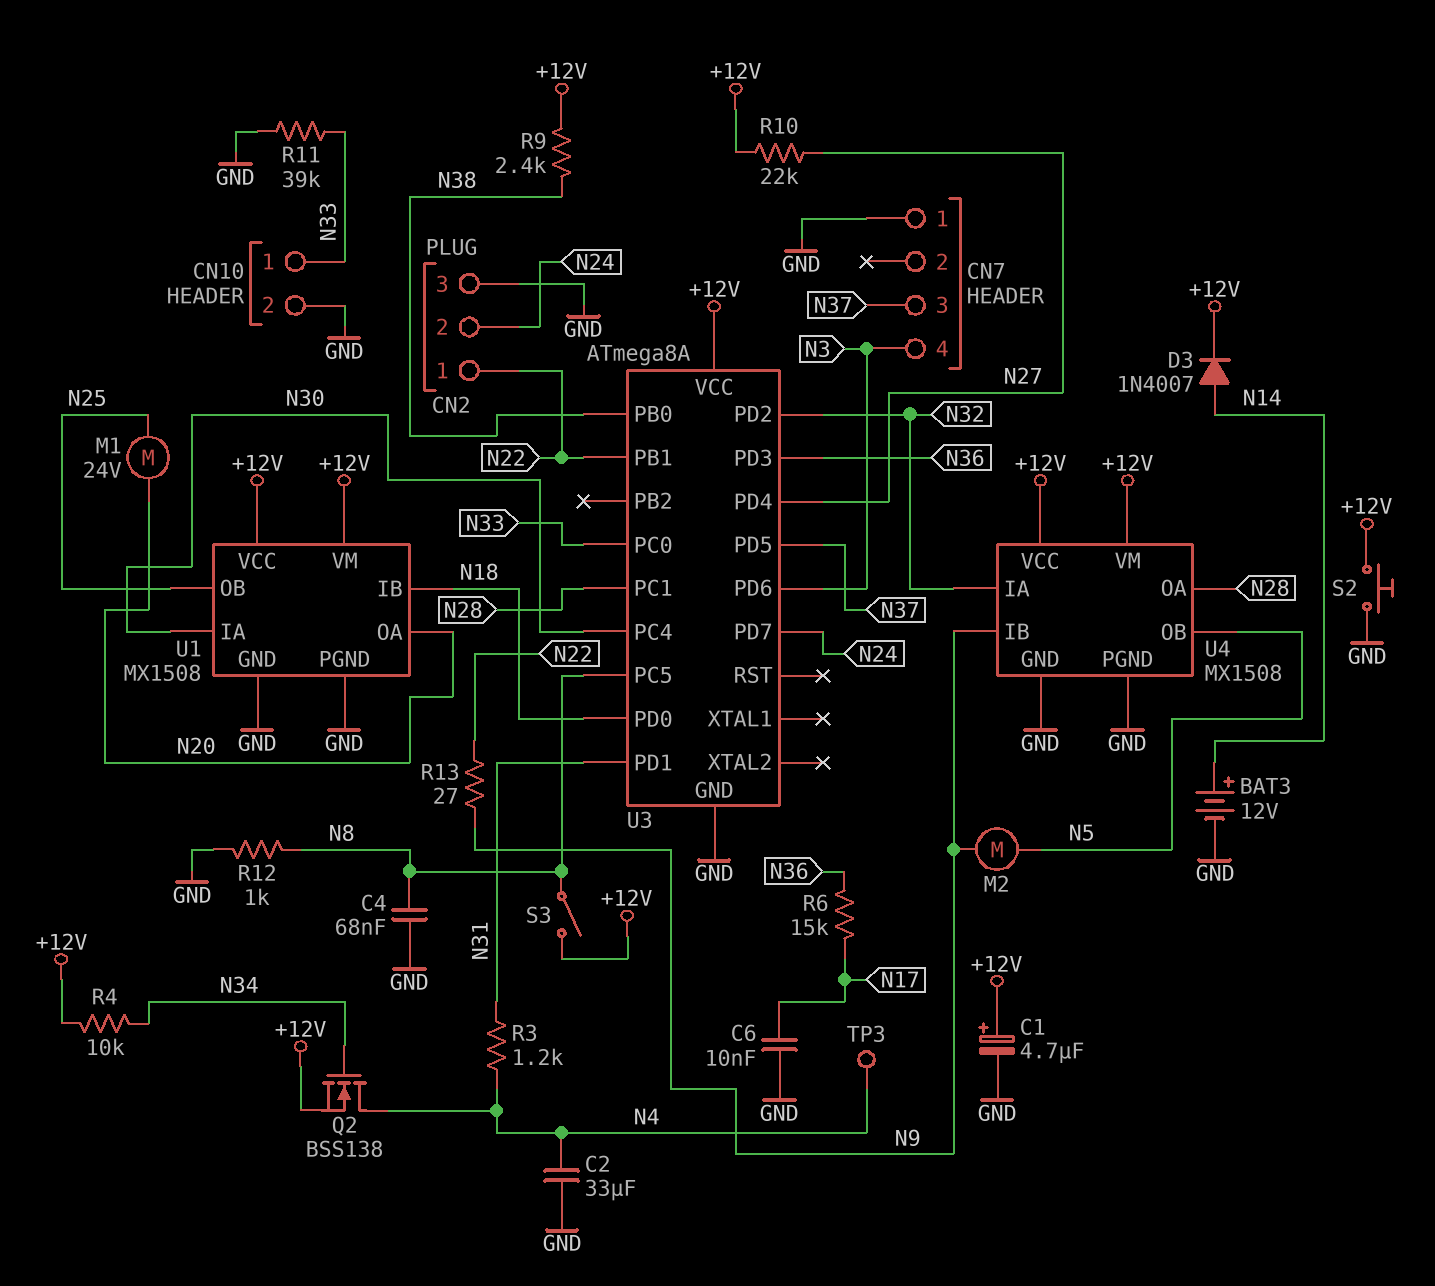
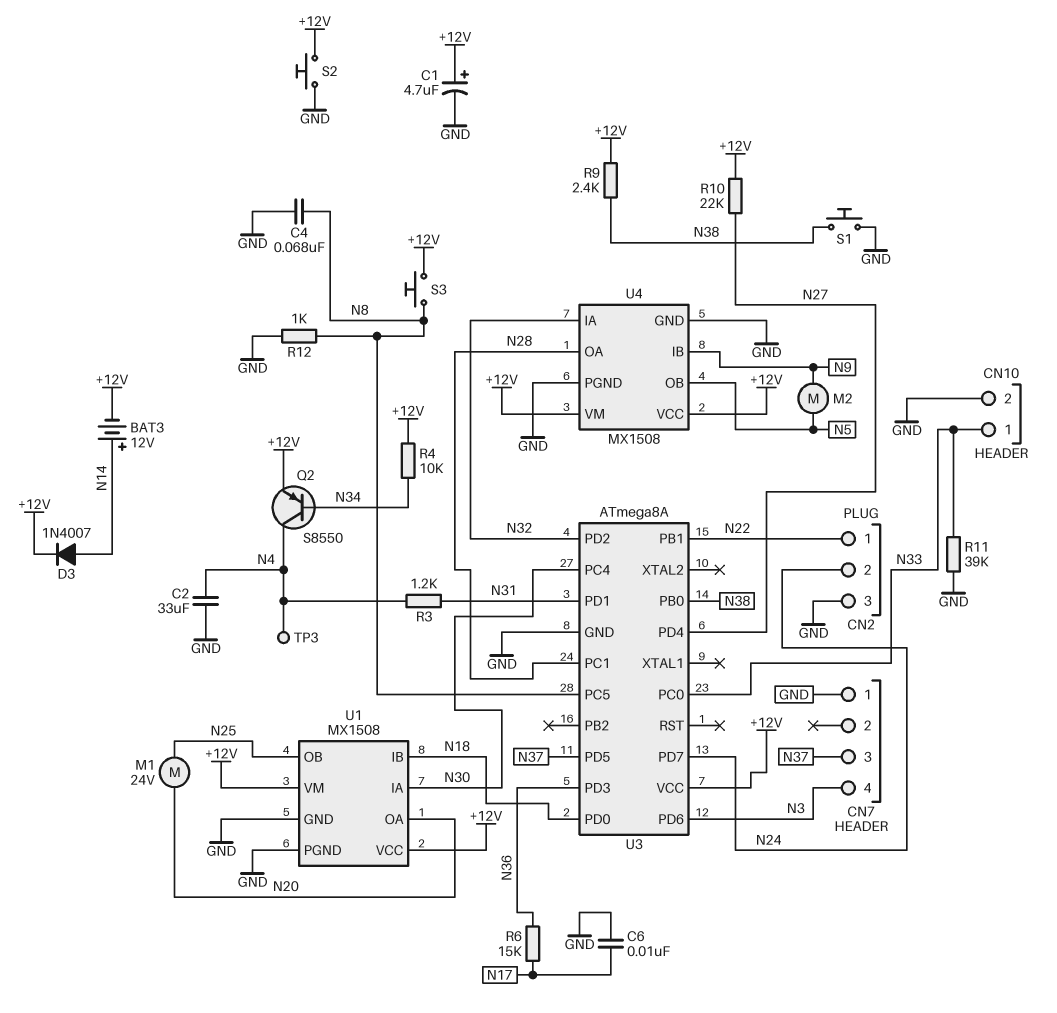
BAT3: 12V (plus N14, minus GND) -> 12V (plus N14, minus +12V)
Q2: NMOS BSS138 (G N34, D N4, S +12V) -> PNP S8550 (B N34, C N4, E +12V)
R13: 27 (N9, N22) -> none
S1: none -> button (GND, N38)
S3: switch (+12V, N8) -> button (+12V, N8)

